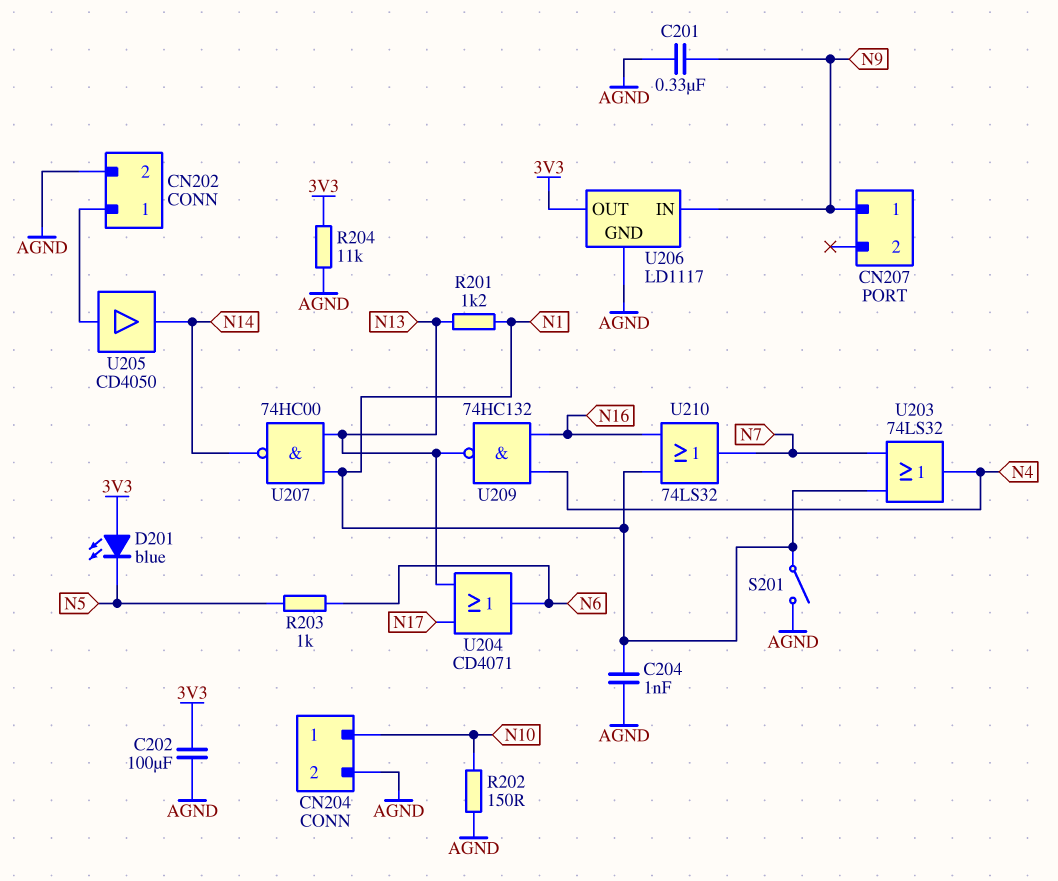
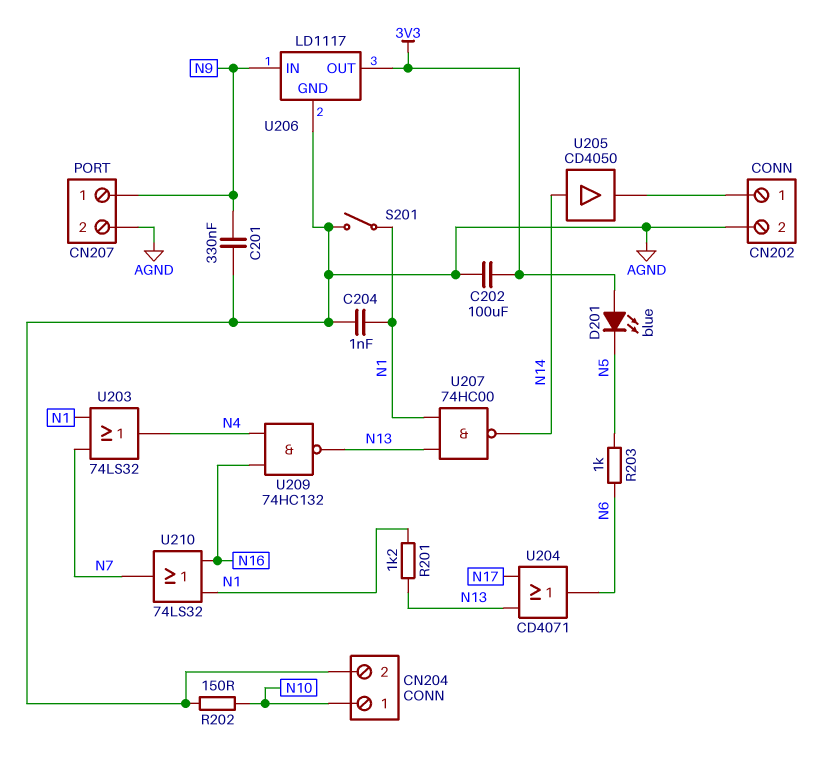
CN207 pin 2: none -> AGND
R204: 11k (3V3, AGND) -> none
U205: buffer CD4050 (in CN202/1, out N14) -> buffer CD4050 (in N14, out CN202/1)

